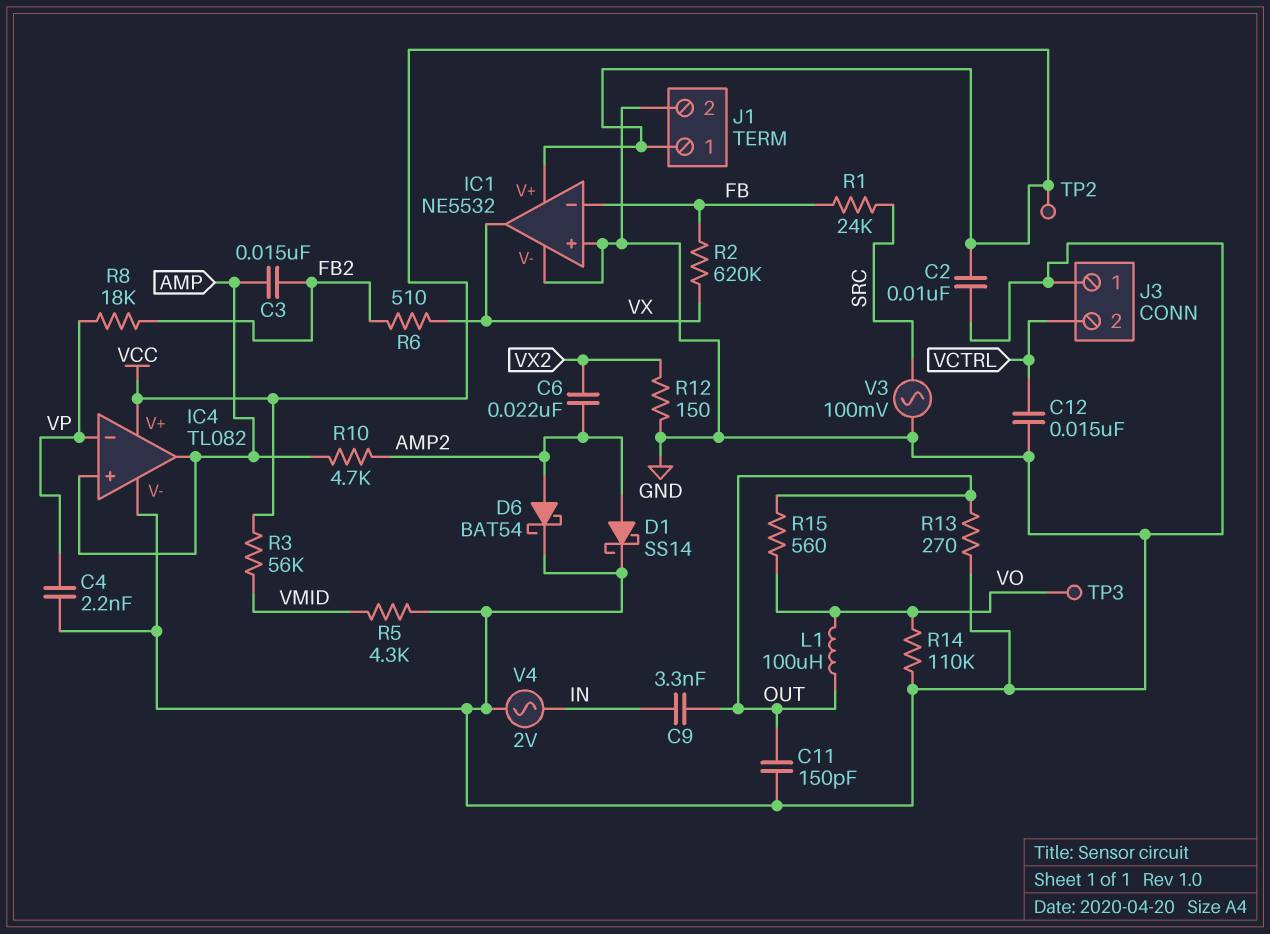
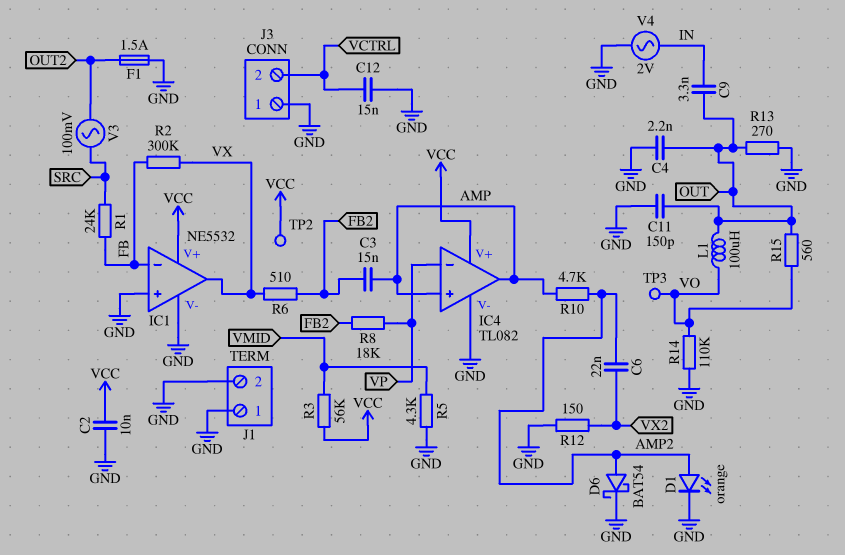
C4: 2.2nF (GND, VP) -> 2.2nF (GND, OUT)
D1: schottky SS14 (A AMP2, K GND) -> LED orange (A AMP2, K GND)
F1: none -> 1.5A (GND, OUT2)
J1 pin 1: VCC -> GND
R2: 620k (FB, VX) -> 300k (FB, VX)
V3: AC 100mV (GND, SRC) -> AC 100mV (OUT2, SRC)

